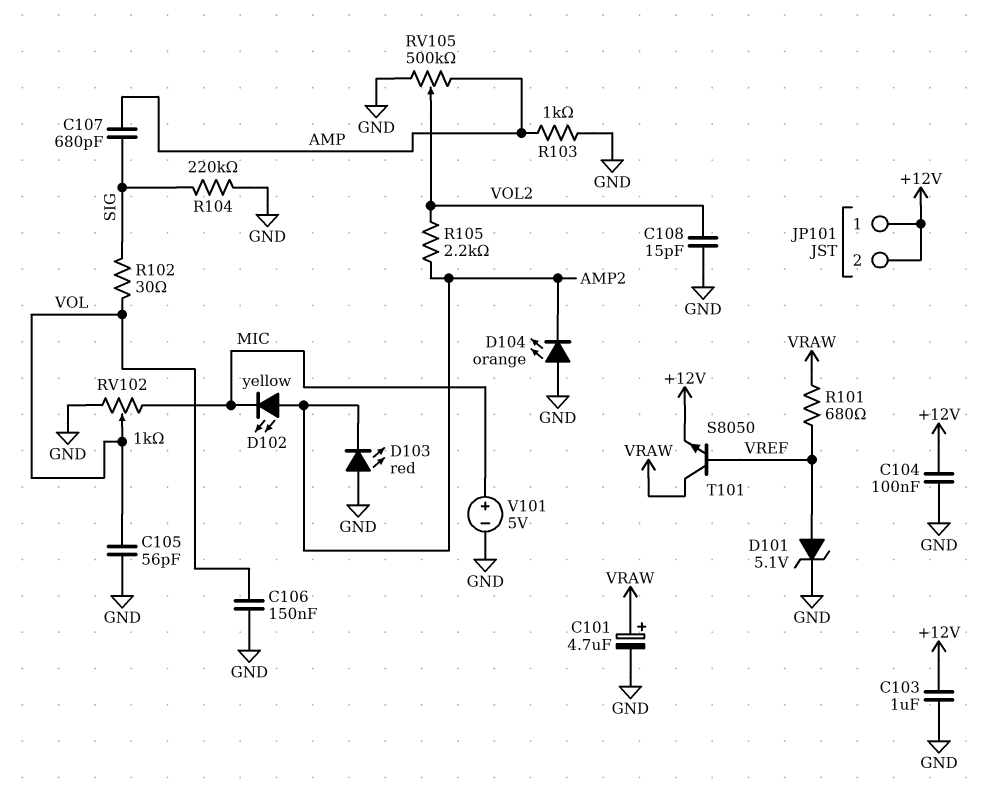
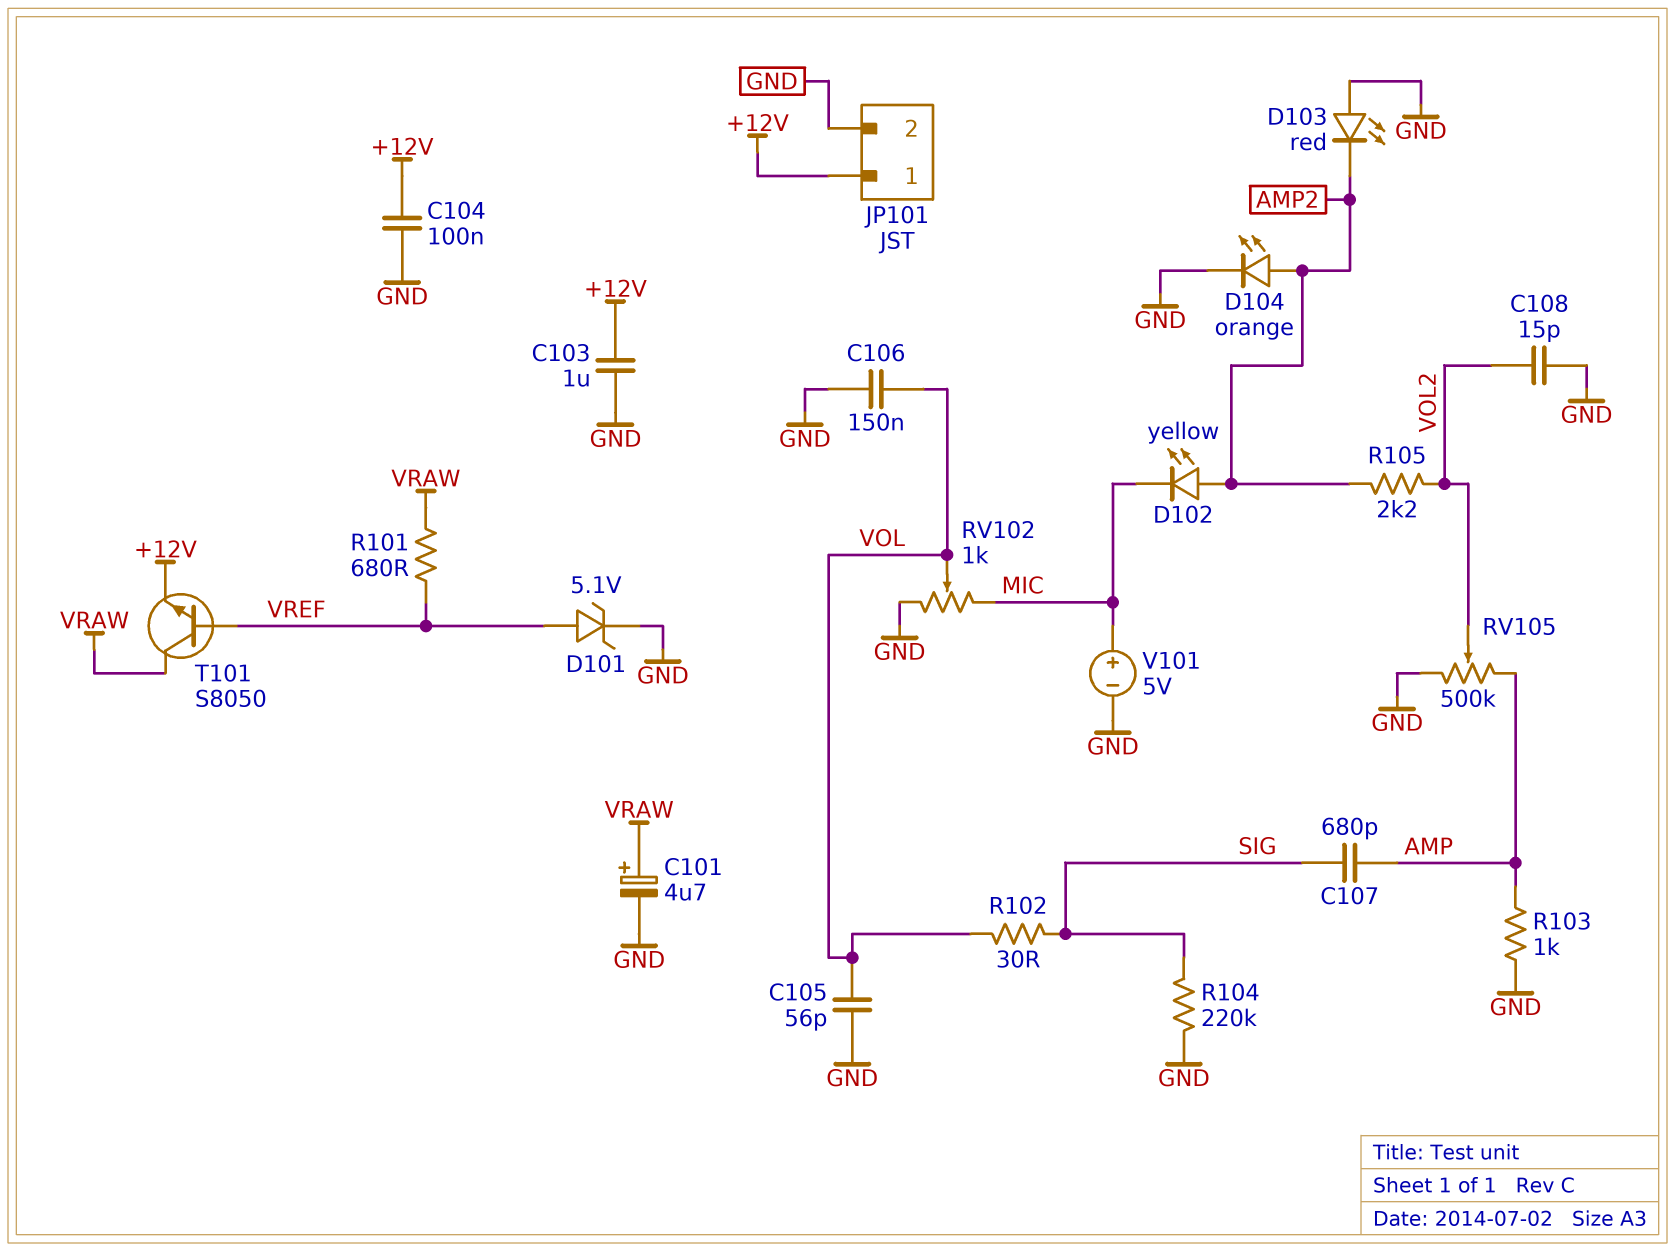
D104: LED orange (A GND, K AMP2) -> LED orange (A AMP2, K GND)
JP101 pin 2: +12V -> GND

